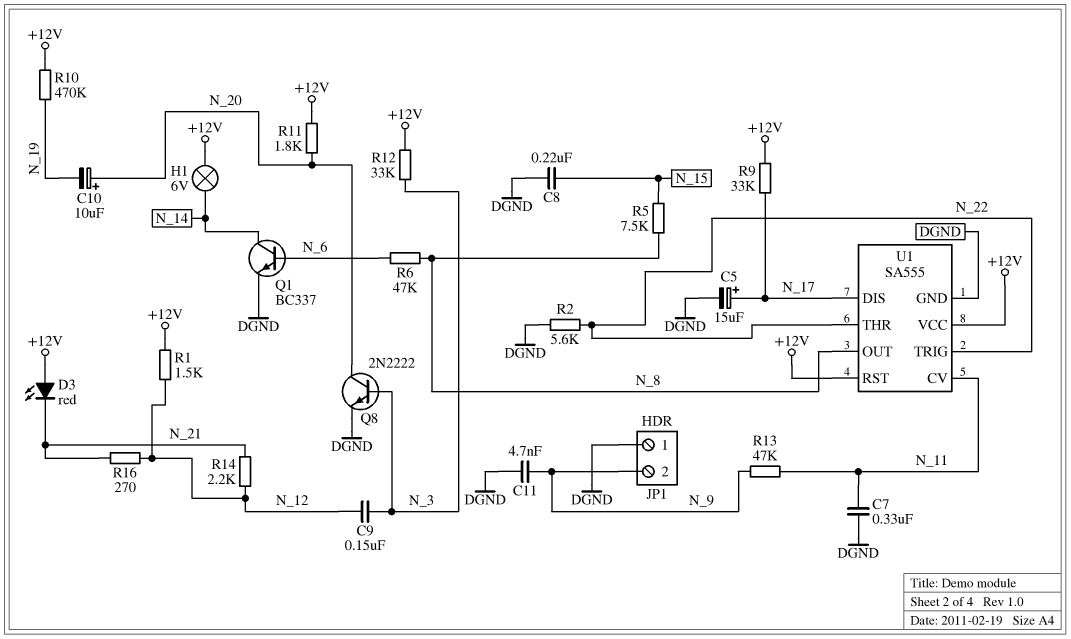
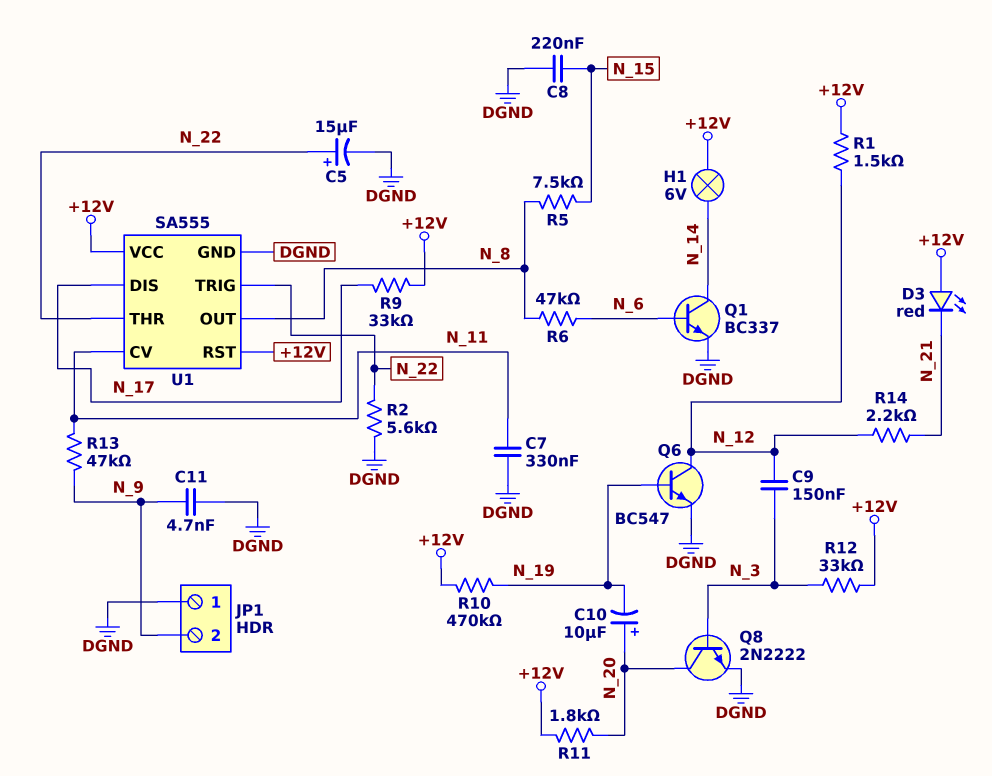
C5: 15uF (plus N_17, minus DGND) -> 15uF (plus N_22, minus DGND)
Q6: none -> NPN BC547 (B N_19, C N_12, E DGND)
R16: 270 (N_12, N_21) -> none

